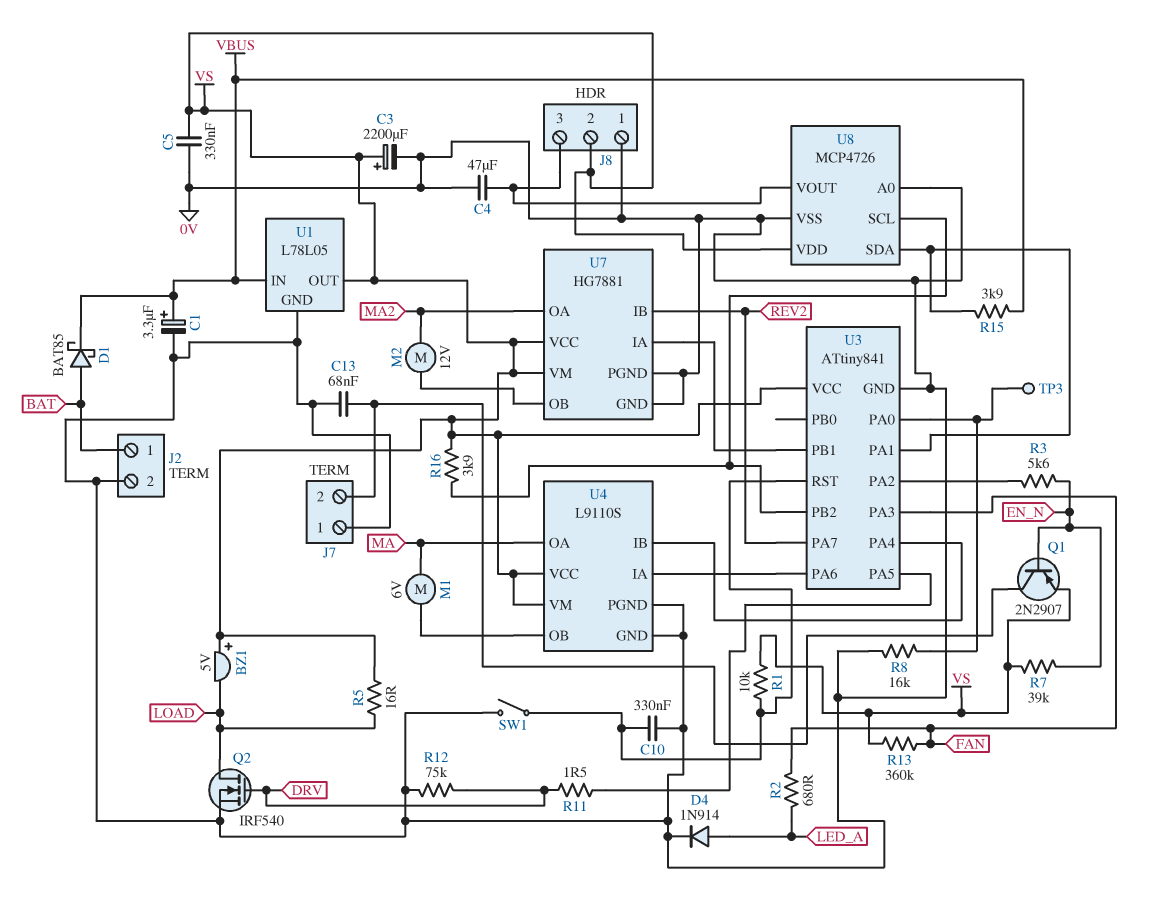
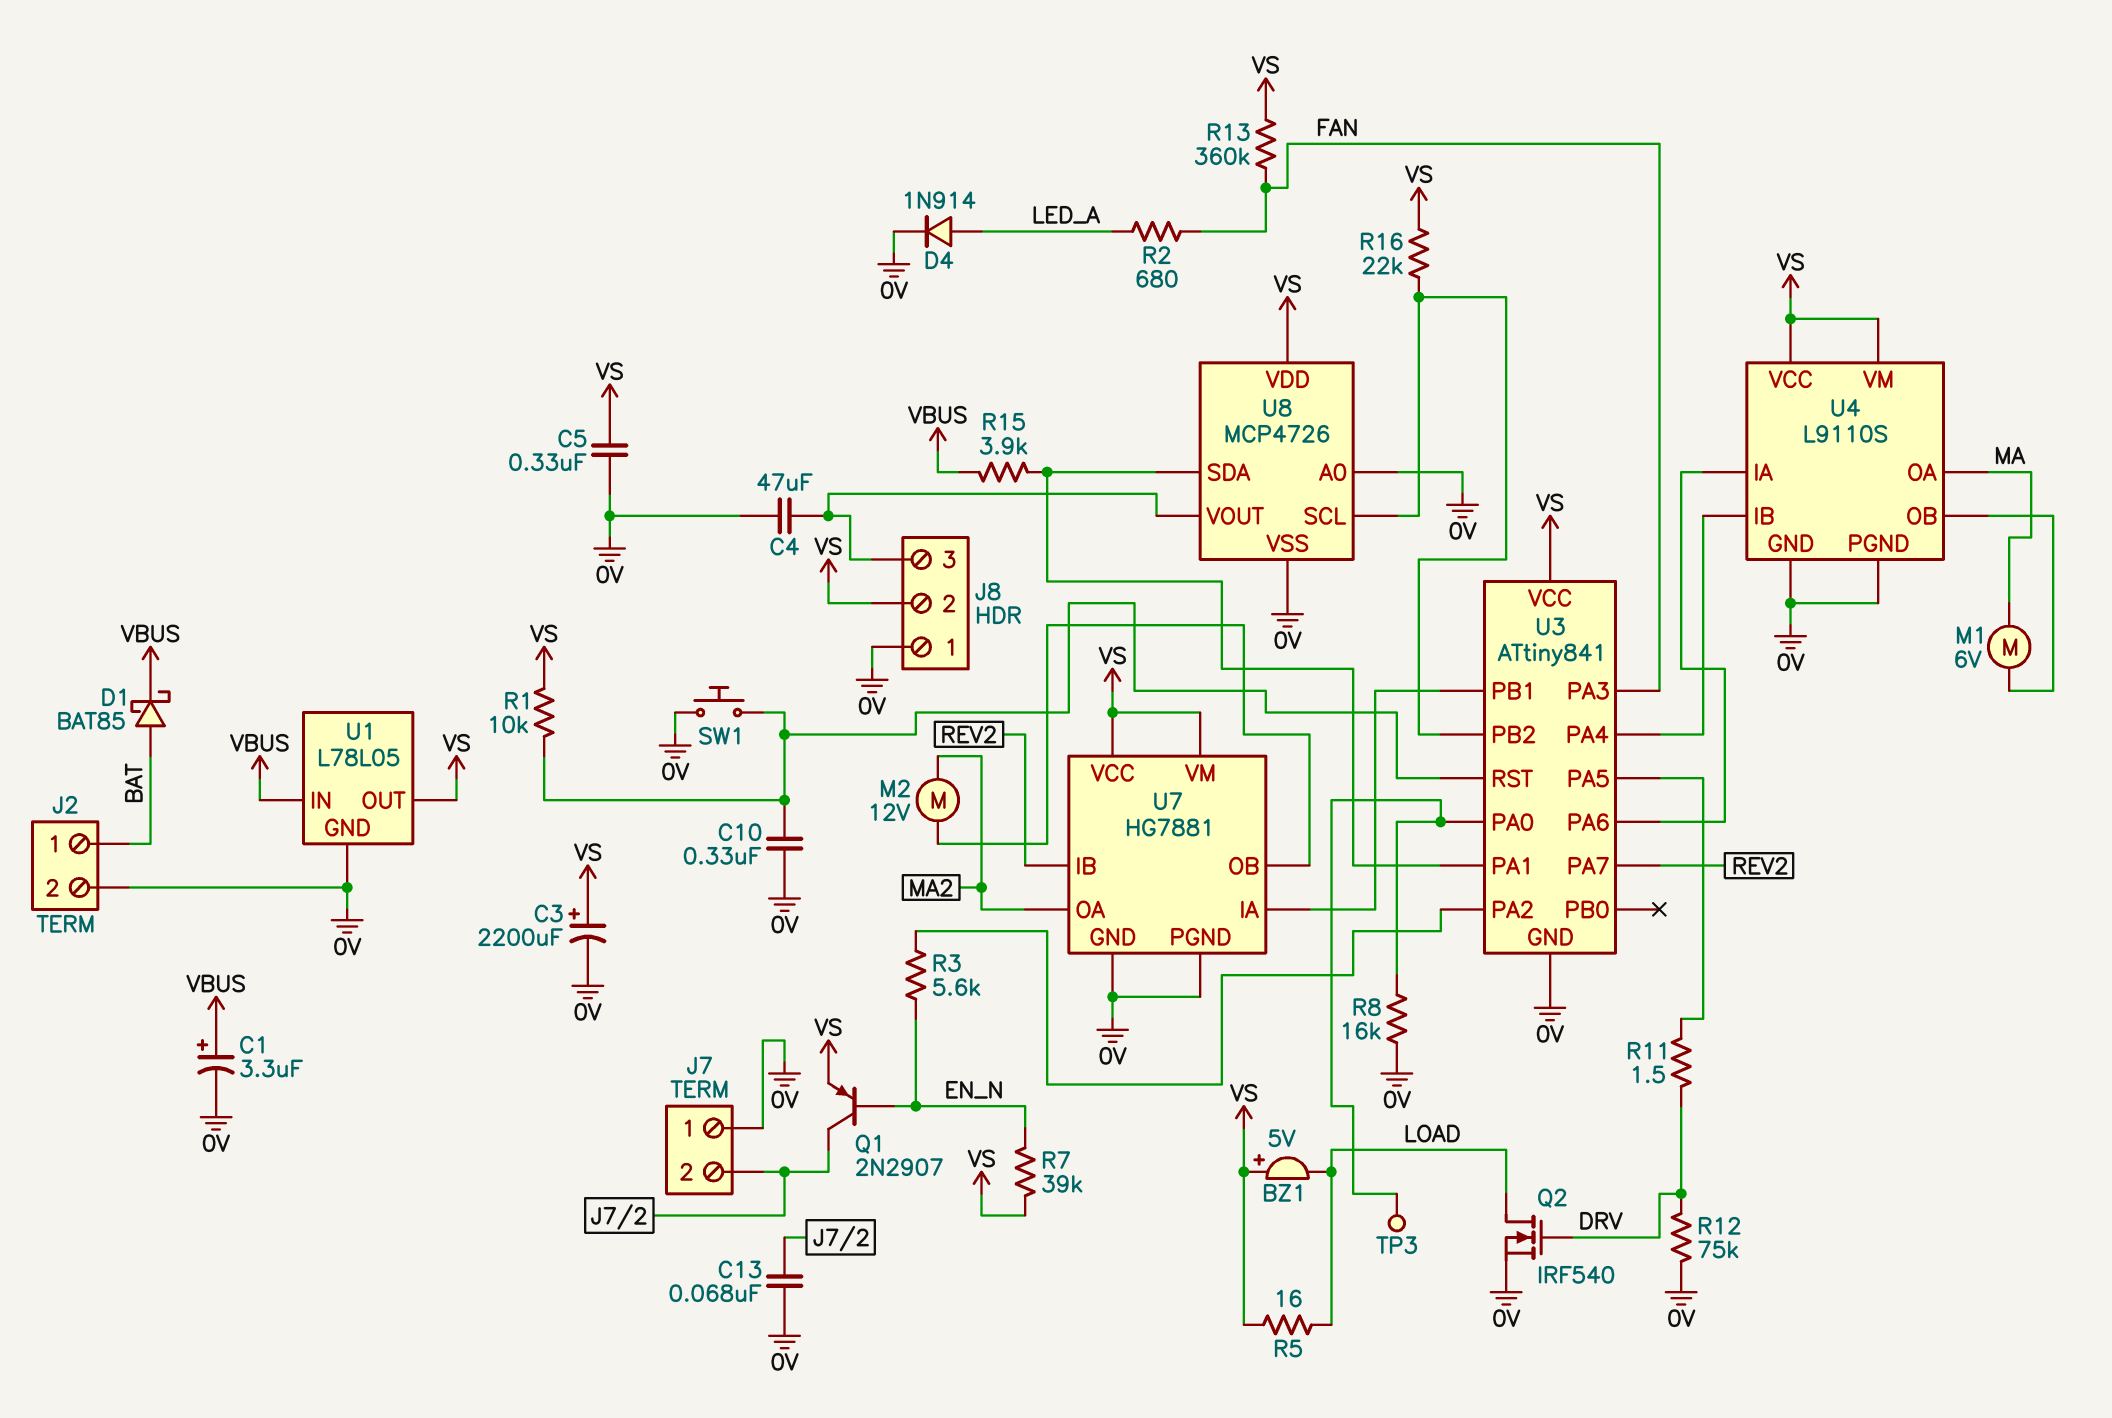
R16: 3.9k (U3/PB2, VS) -> 22k (U3/PB2, VS)
SW1: switch (0V, U3/RST) -> button (0V, U3/RST)

